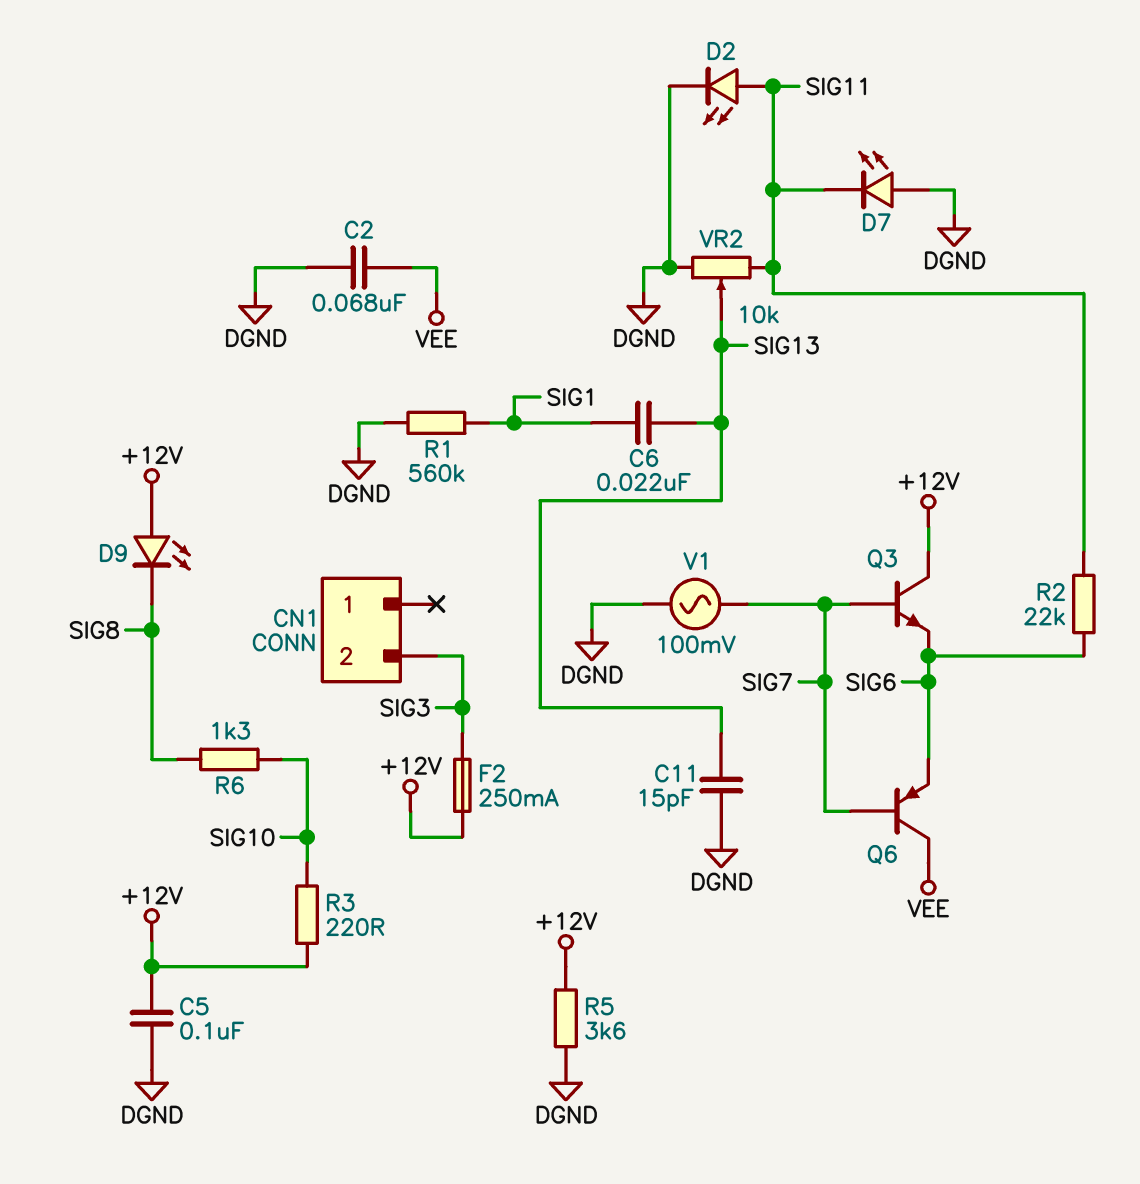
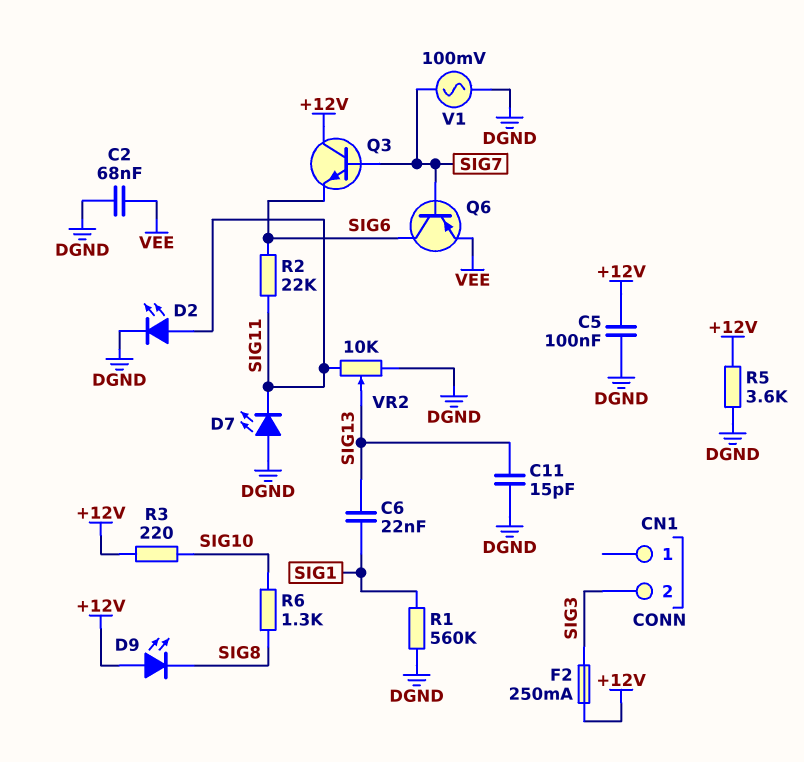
Q6: PNP (B SIG7, C VEE, E SIG6) -> PNP (B SIG7, C SIG6, E VEE)

